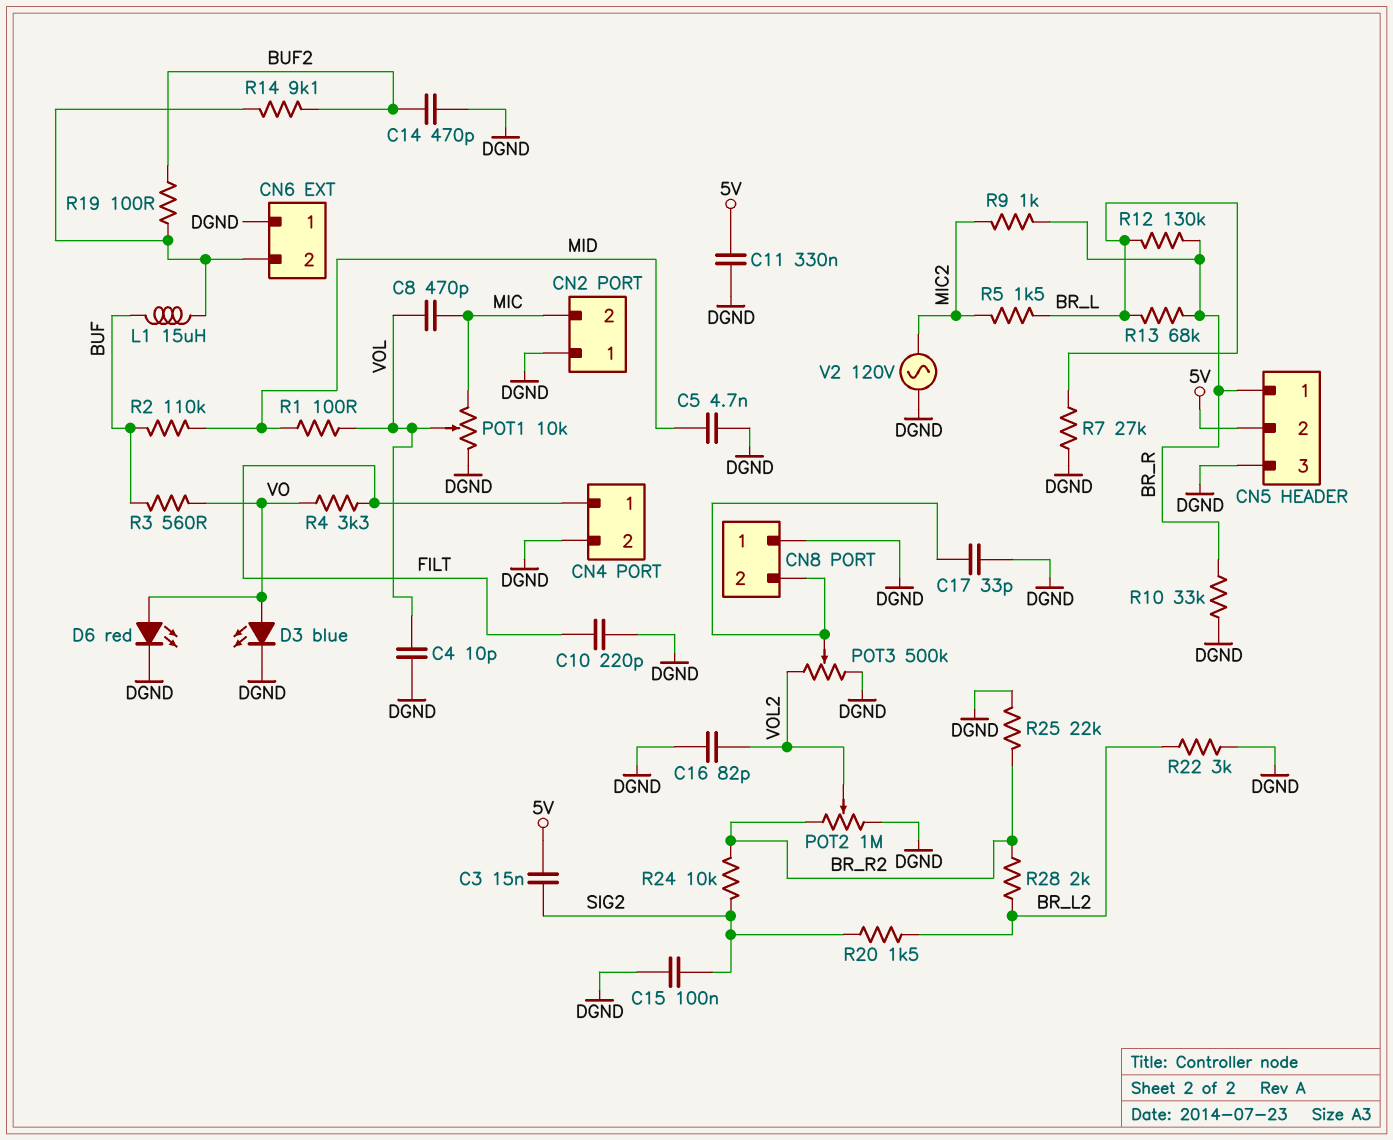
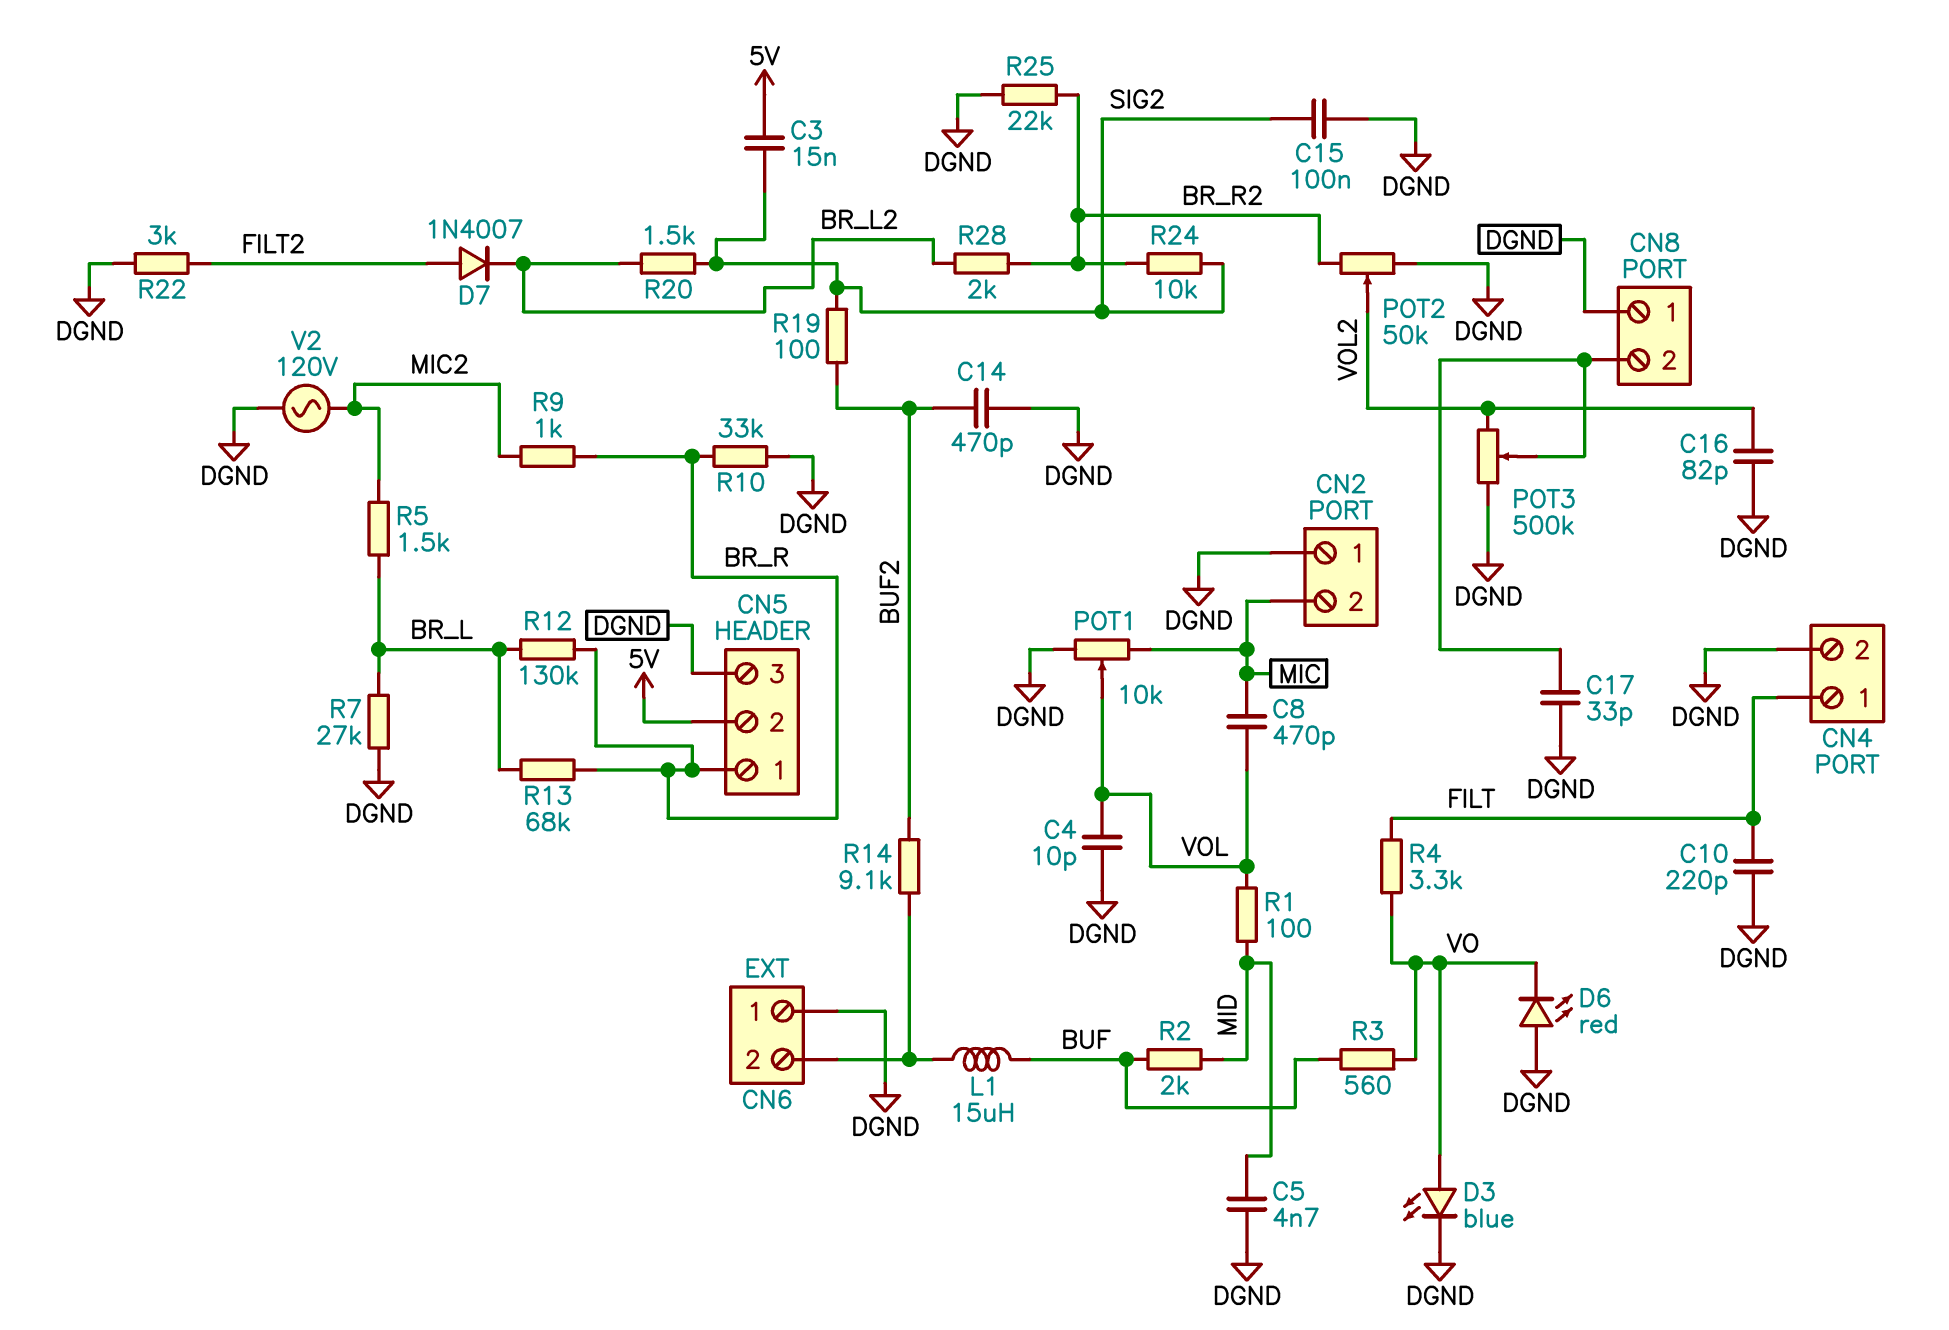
C11: 330nF (5V, DGND) -> none
D6: LED red (A VO, K DGND) -> LED red (A DGND, K VO)
D7: none -> diode 1N4007 (A FILT2, K BR_L2)
POT2: 1M (BR_R2, DGND, wiper VOL2) -> 50k (BR_R2, DGND, wiper VOL2)
R2: 110k (BUF, MID) -> 2k (BUF, MID)
R19: 100 (BUF2, CN6/2) -> 100 (BUF2, SIG2)
R22: 3k (BR_L2, DGND) -> 3k (DGND, FILT2)

